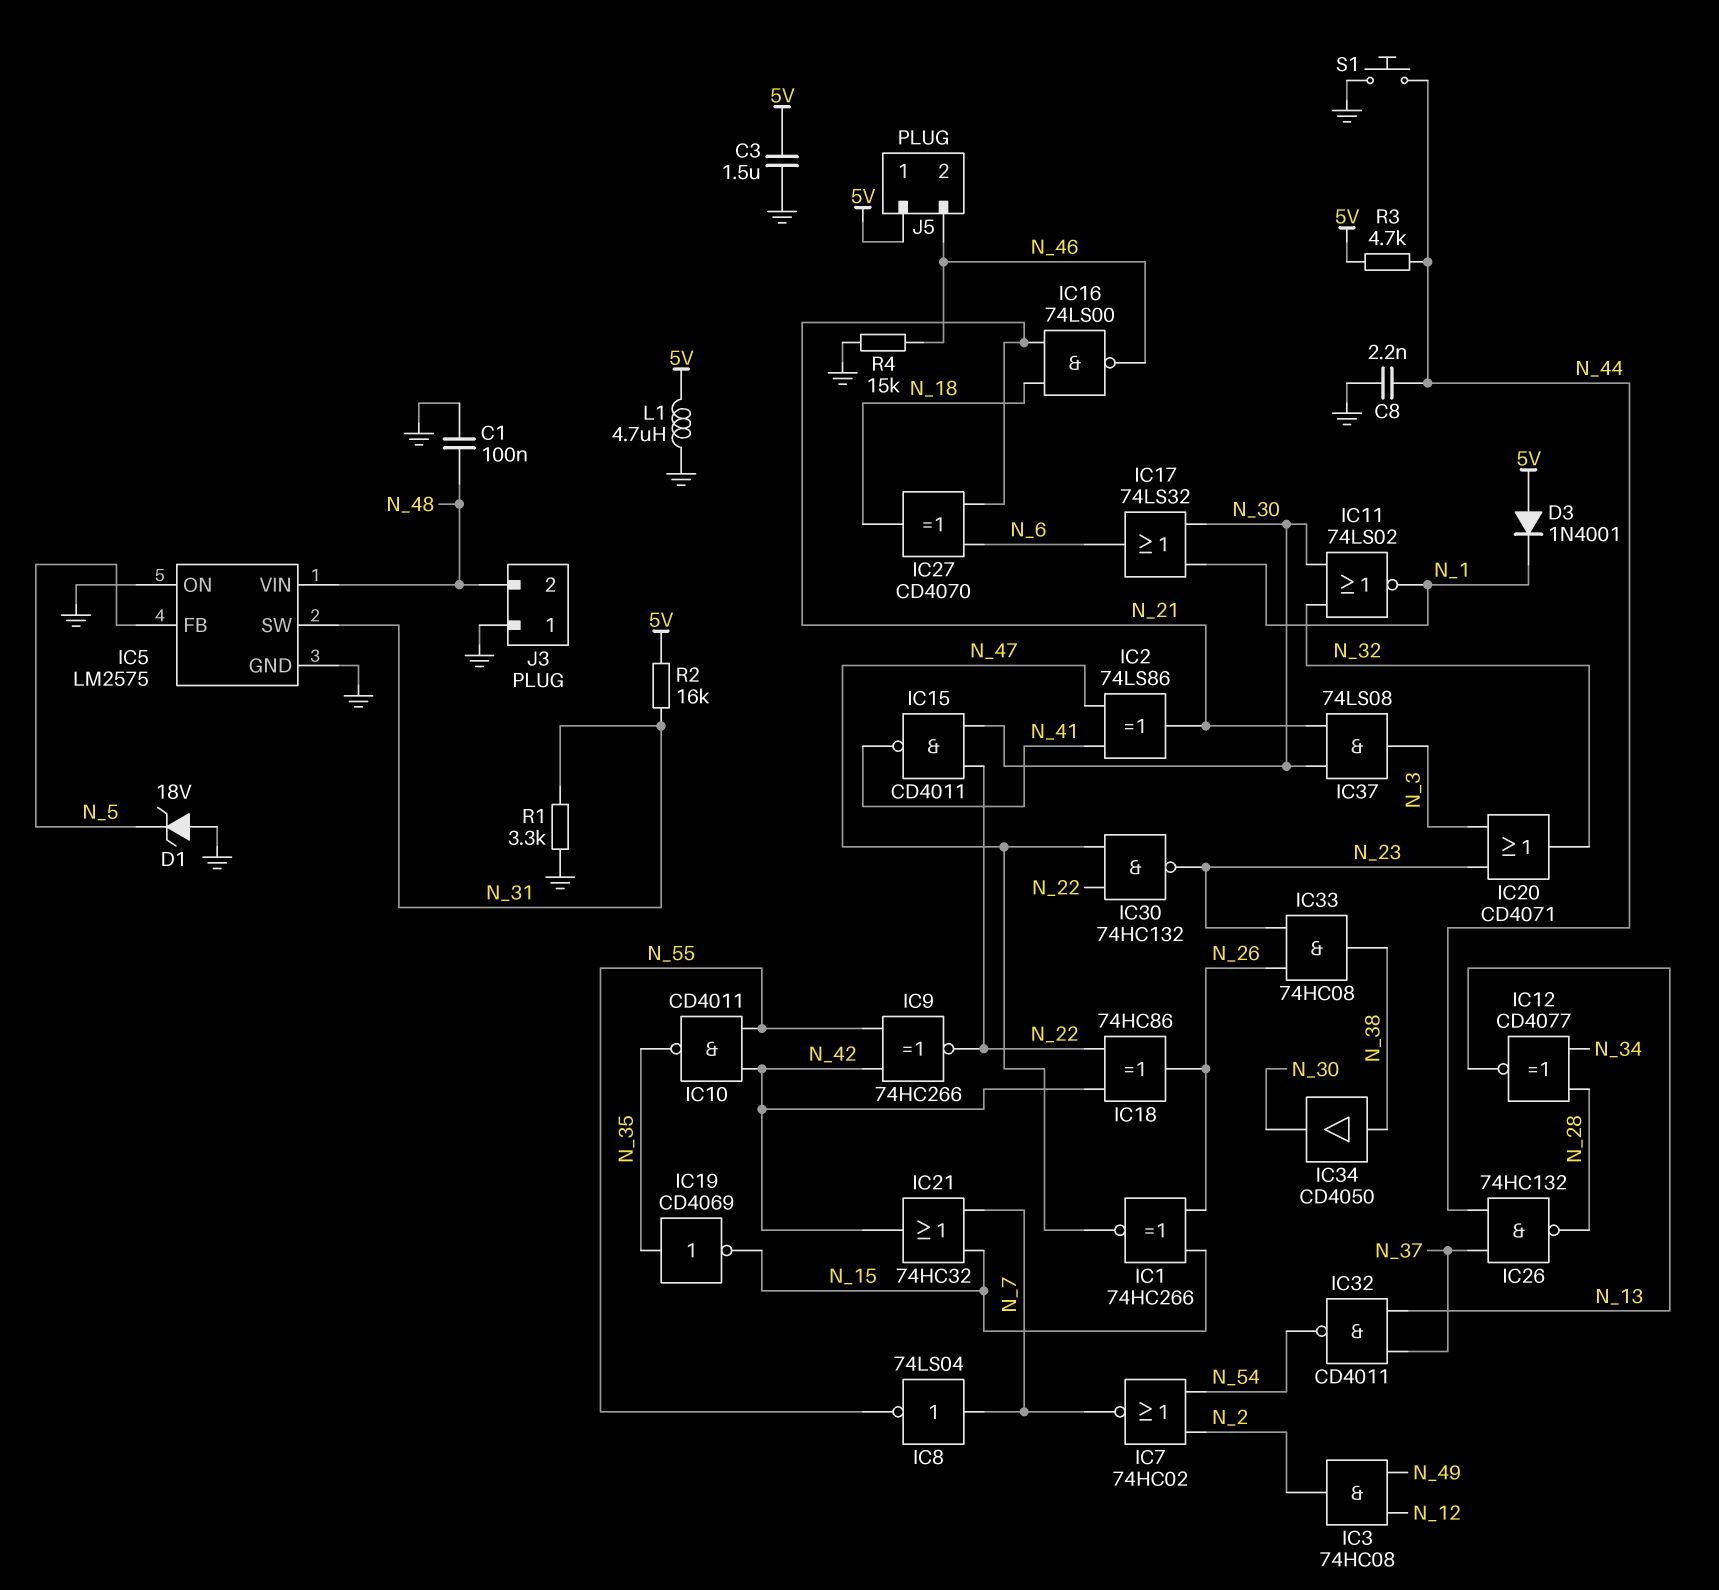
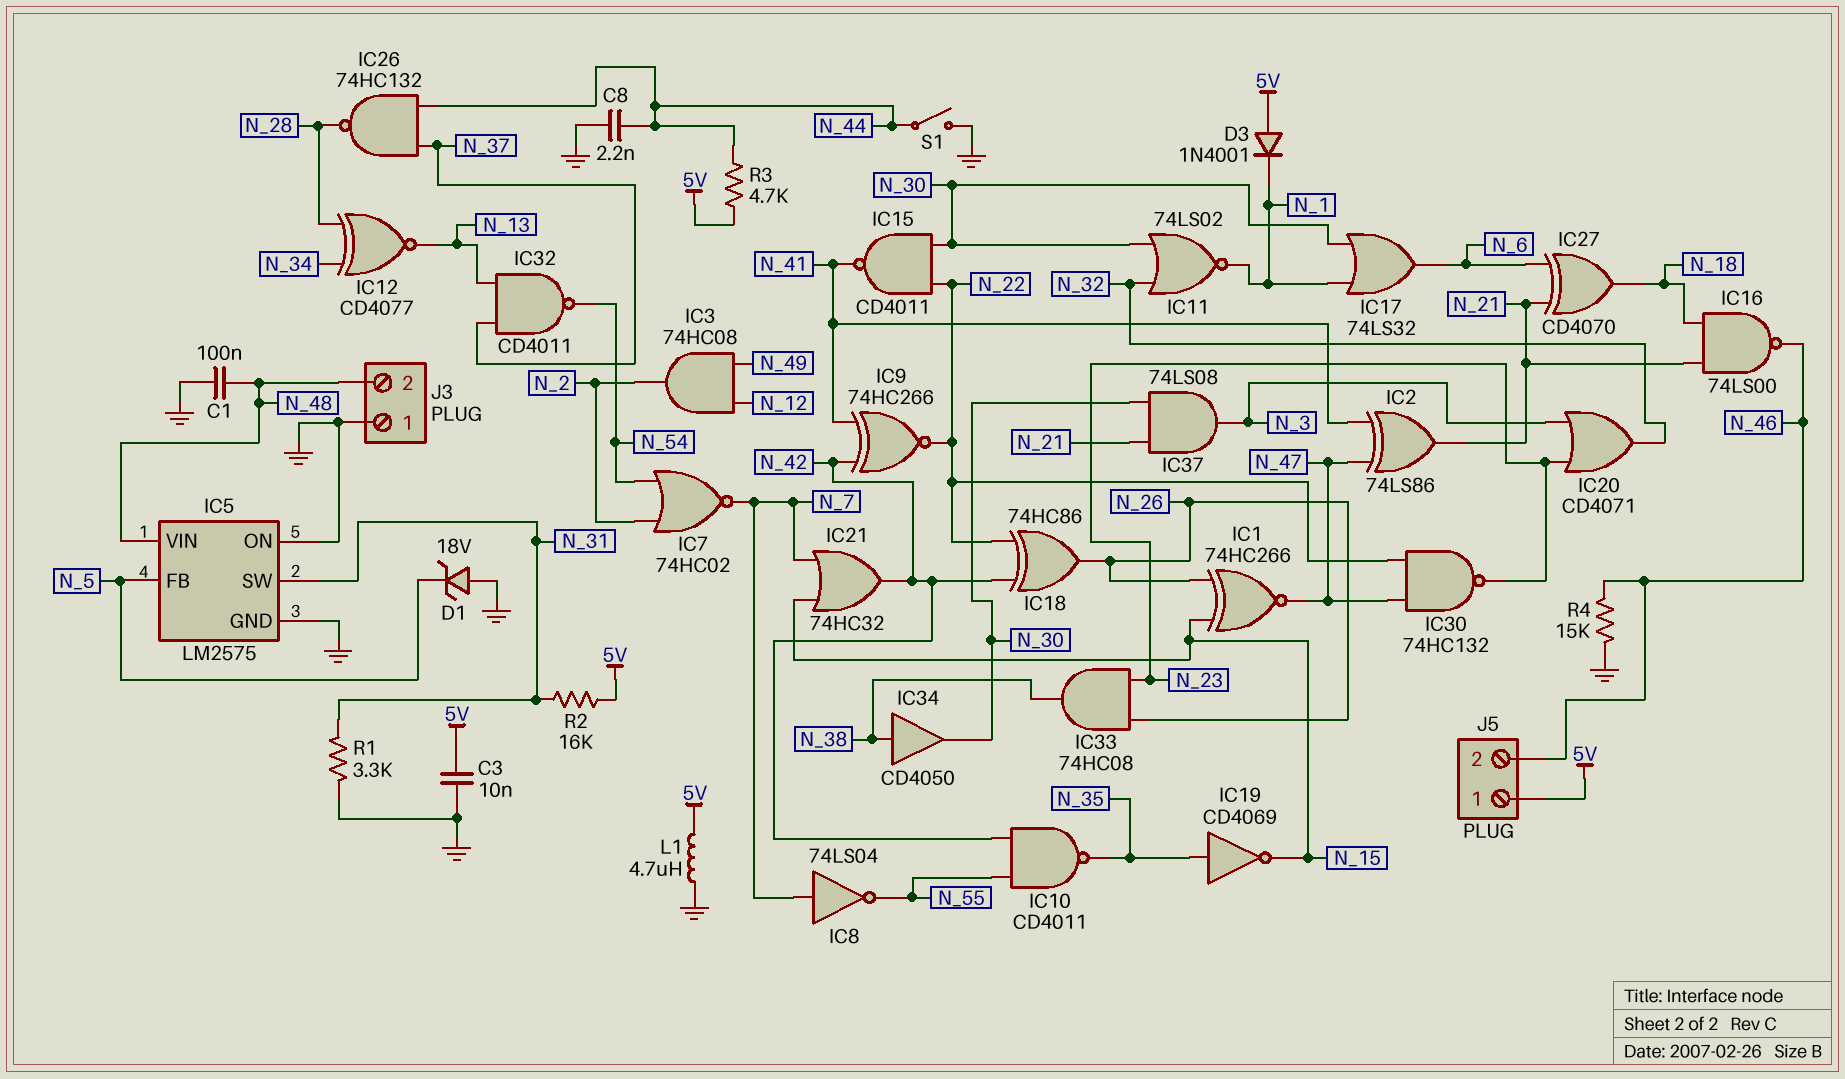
C3: 1.5uF (5V, GND) -> 10nF (5V, GND)
IC9: XNOR 74HC266 (in N_42, in N_55, out N_22) -> XNOR 74HC266 (in N_41, in N_42, out N_22)
S1: button (GND, N_44) -> switch (GND, N_44)

